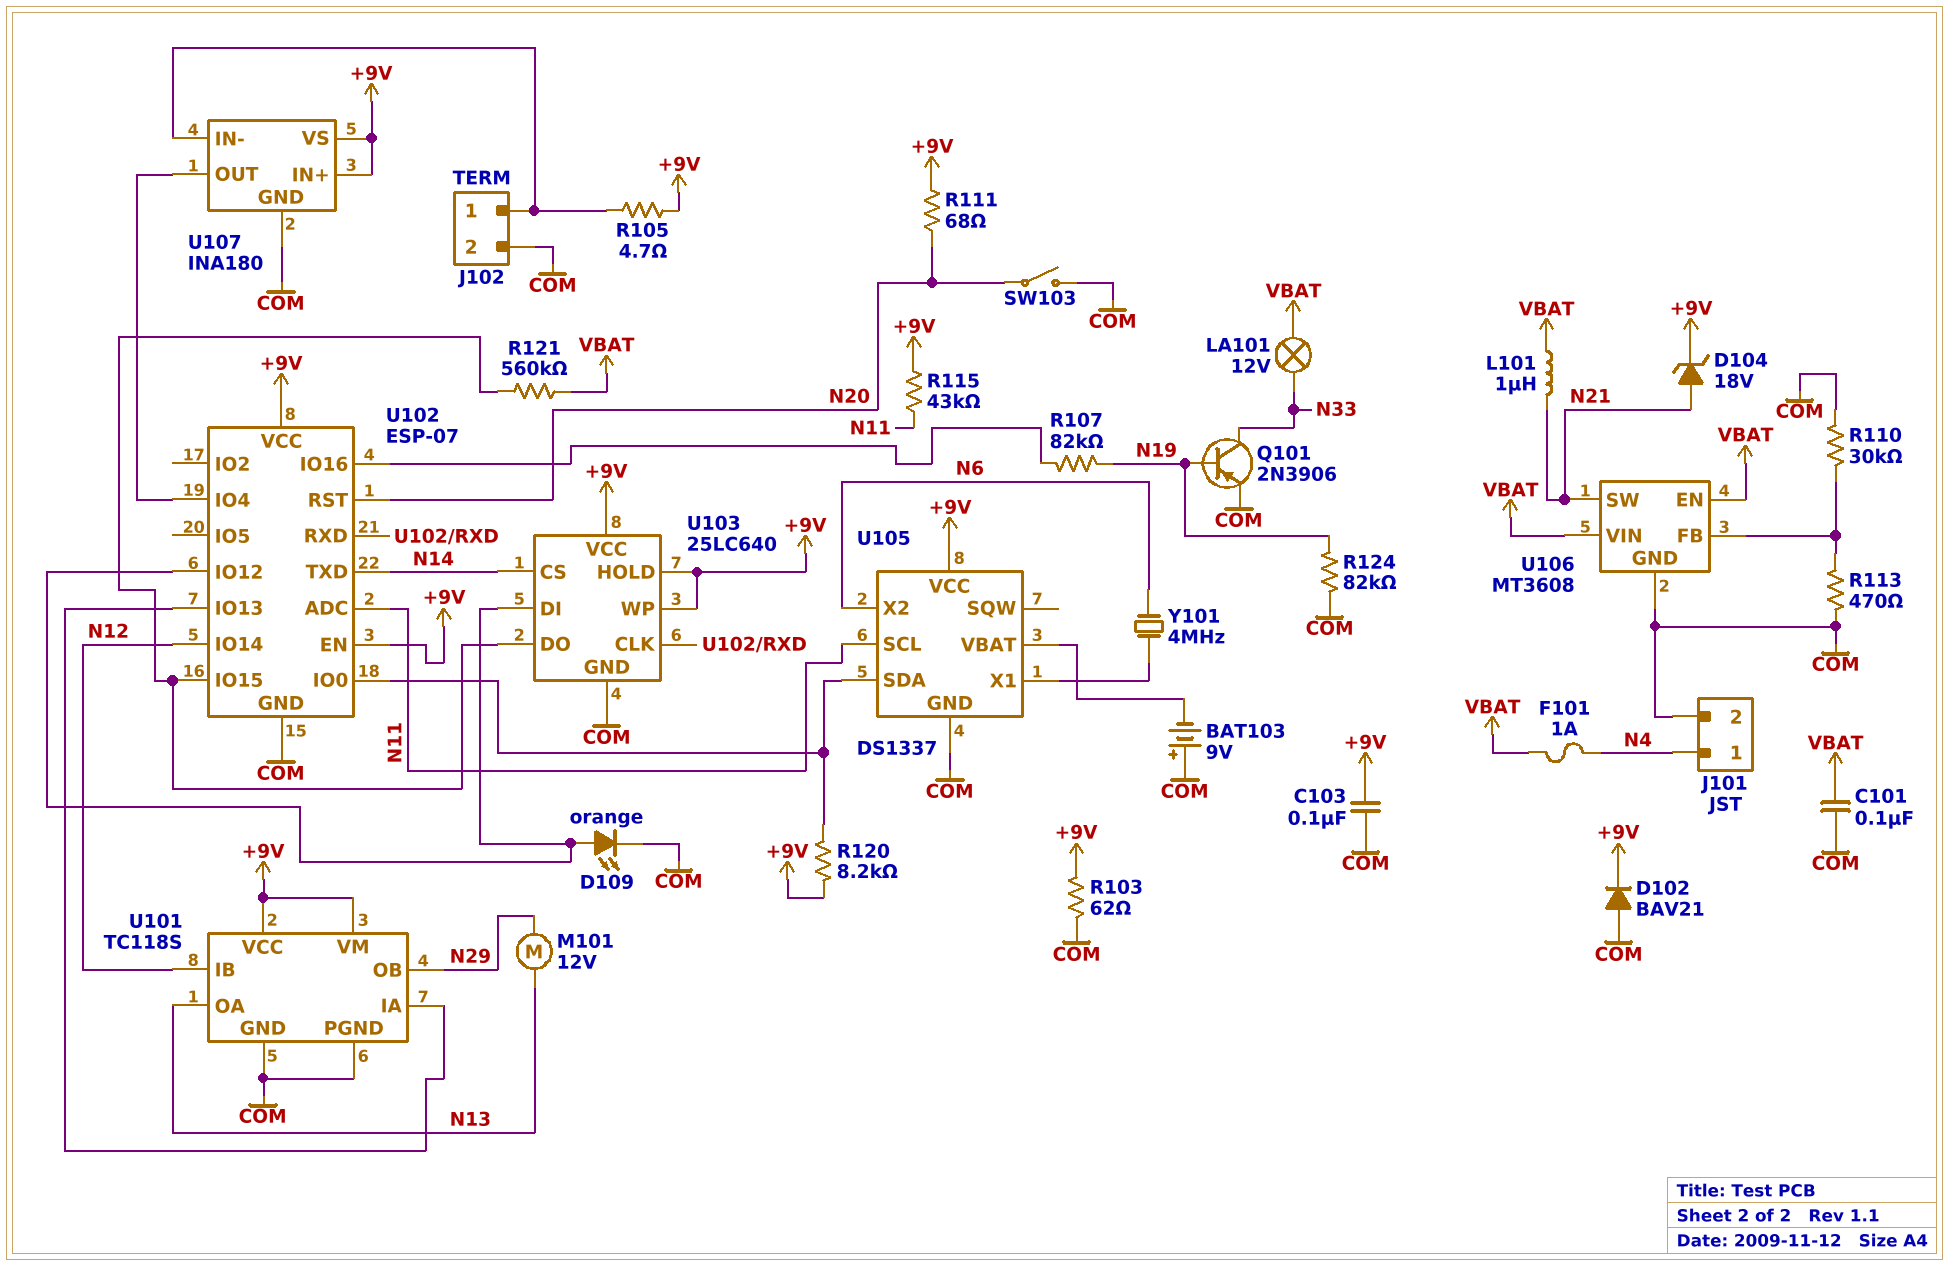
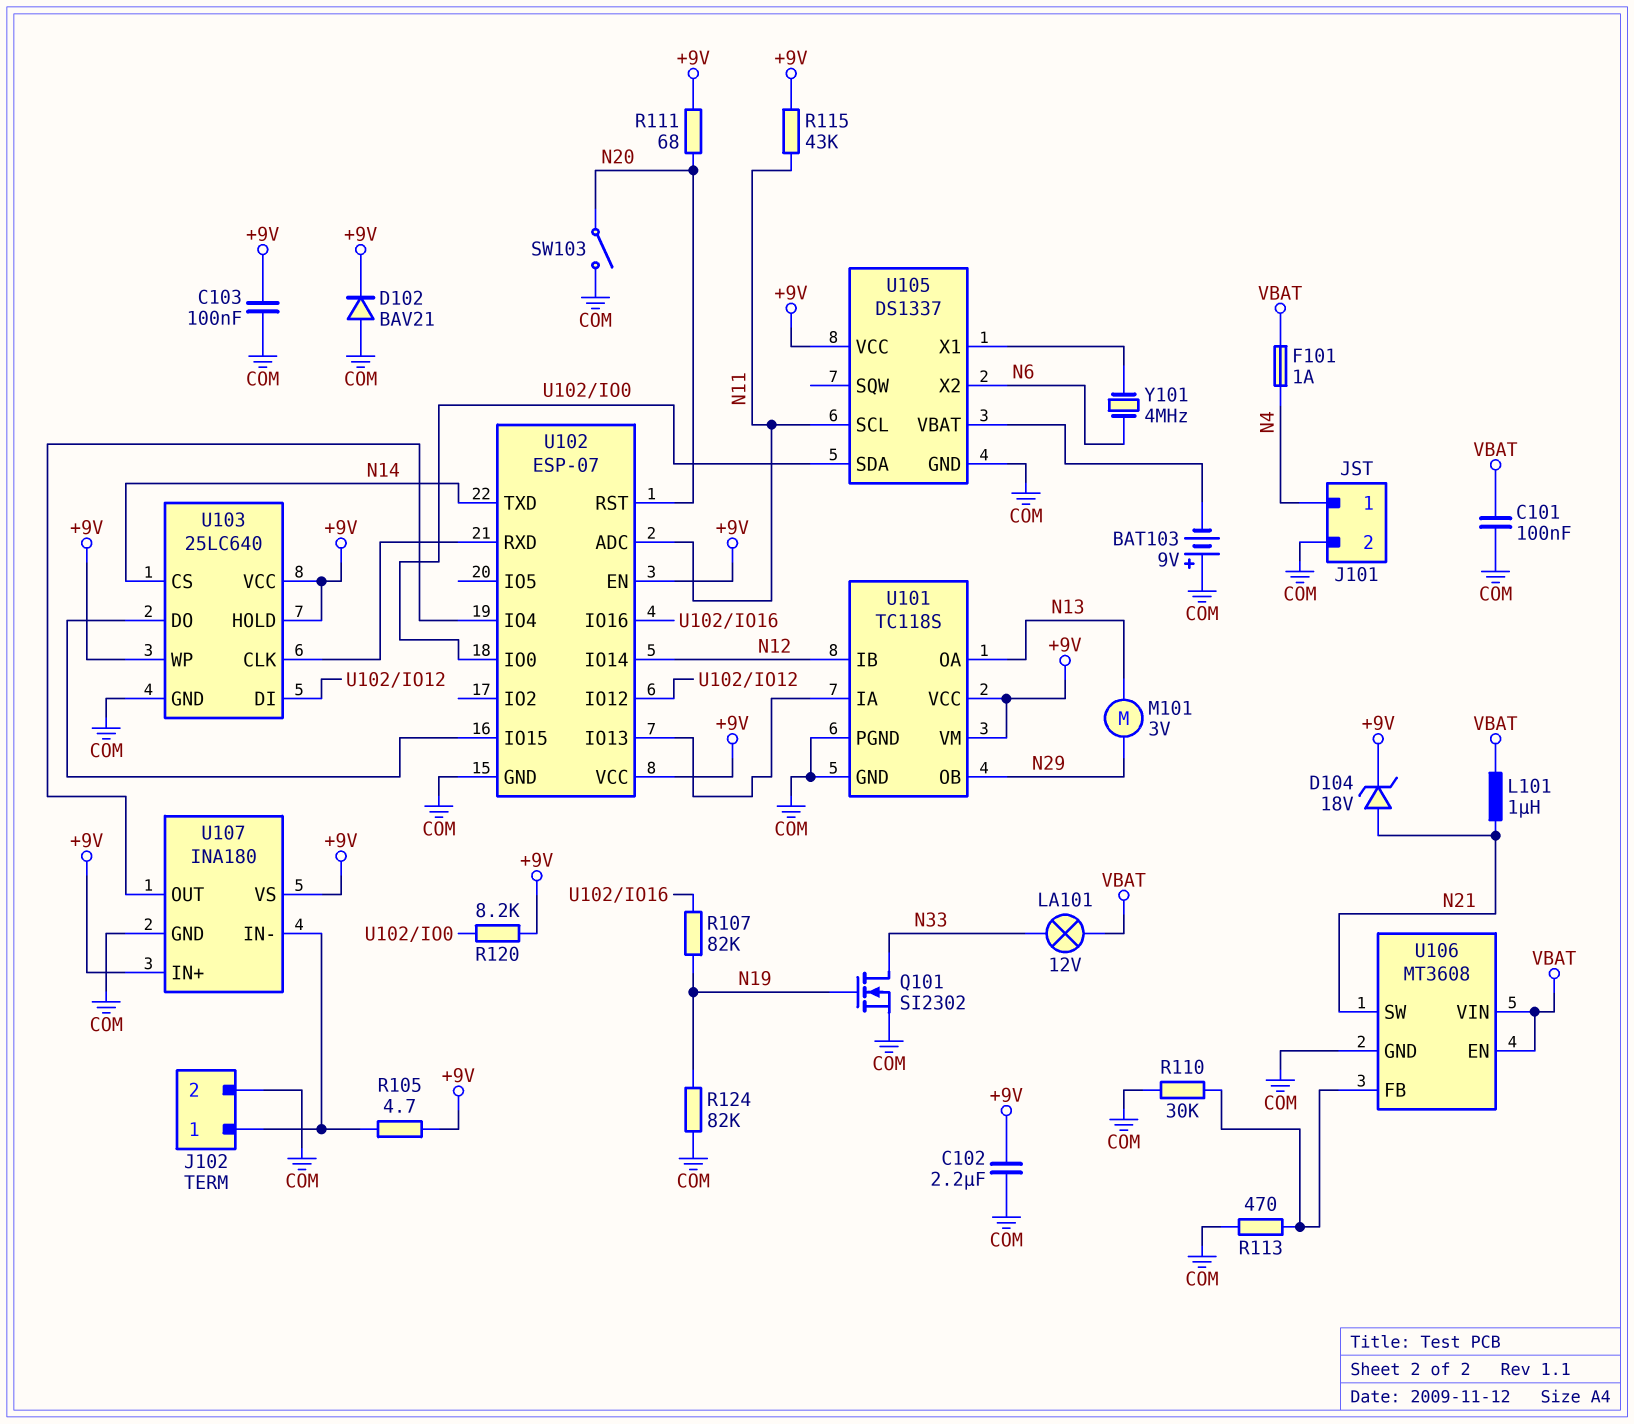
C102: none -> 2.2uF (+9V, COM)
D109: LED orange (A U102/IO12, K COM) -> none
M101: motor 12V (N13, N29) -> motor 3V (N13, N29)
Q101: PNP 2N3906 (B N19, C N33, E COM) -> NMOS SI2302 (G N19, D N33, S COM)
R103: 62 (+9V, COM) -> none
R121: 560k (U102/IO15, VBAT) -> none

